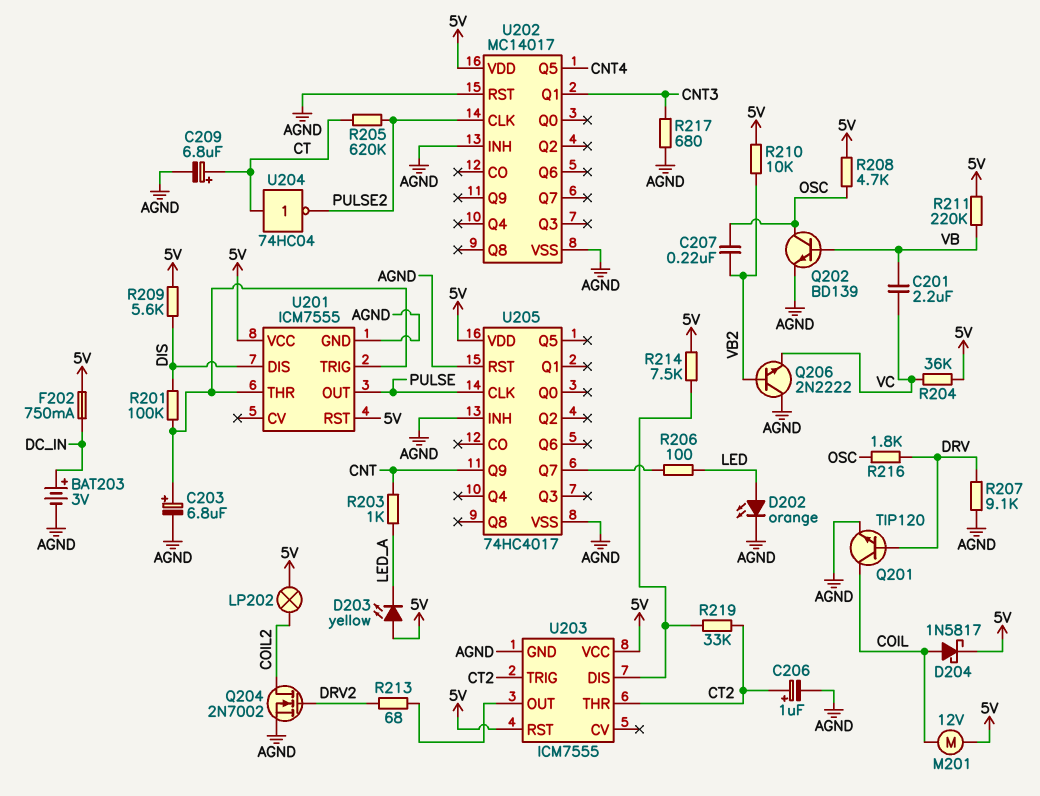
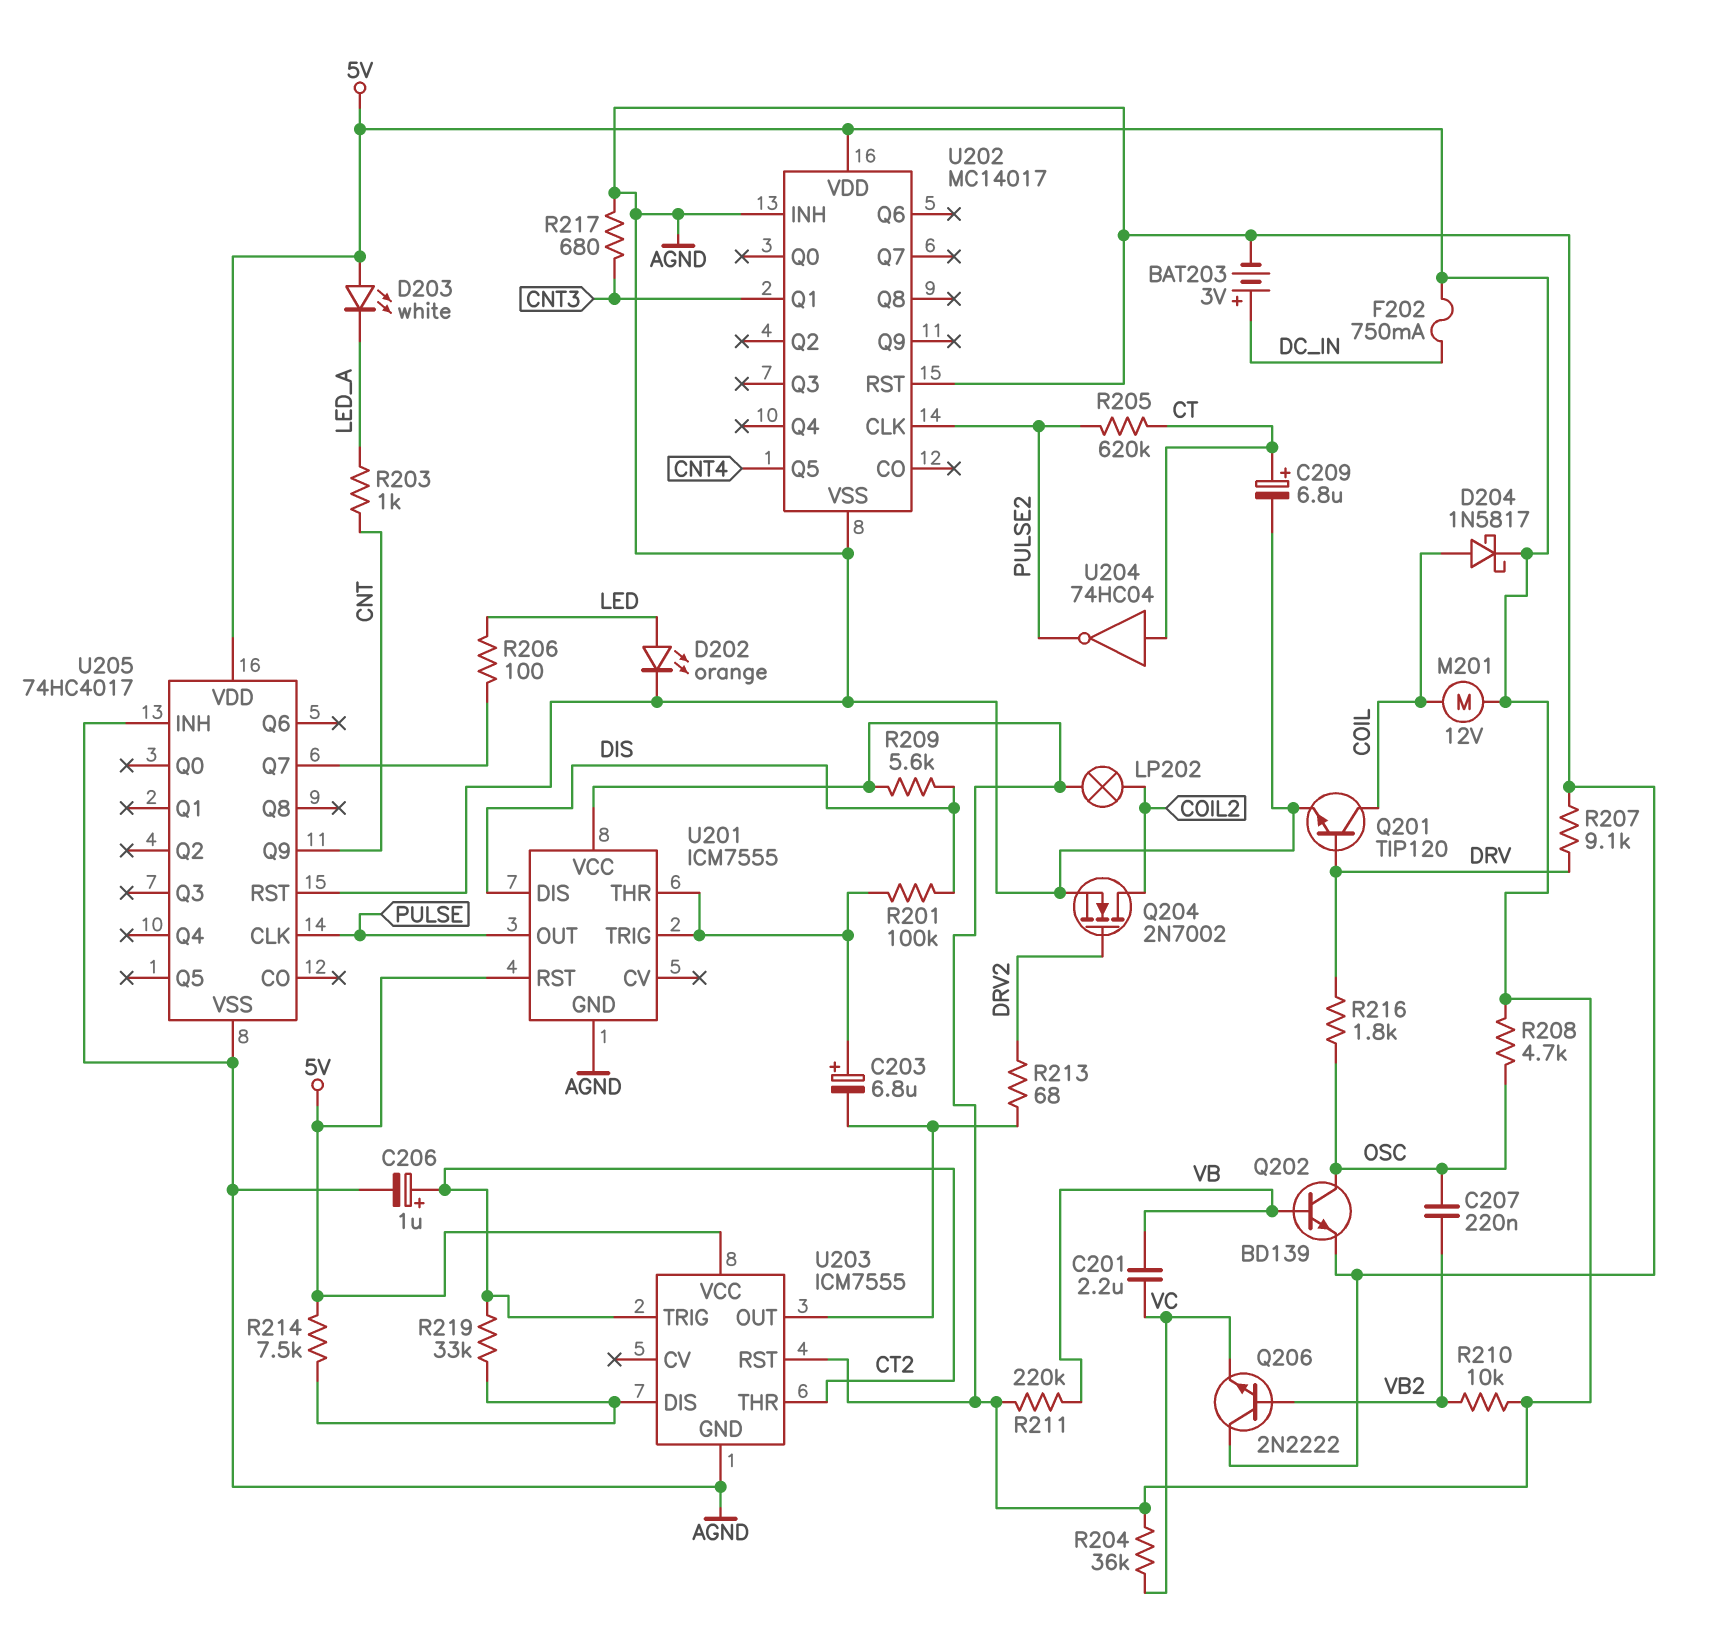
C203: 6.8uF (plus U201/THR, minus AGND) -> 6.8uF (plus U201/THR, minus U203/OUT)
D203: LED yellow (A 5V, K LED_A) -> LED white (A 5V, K LED_A)

